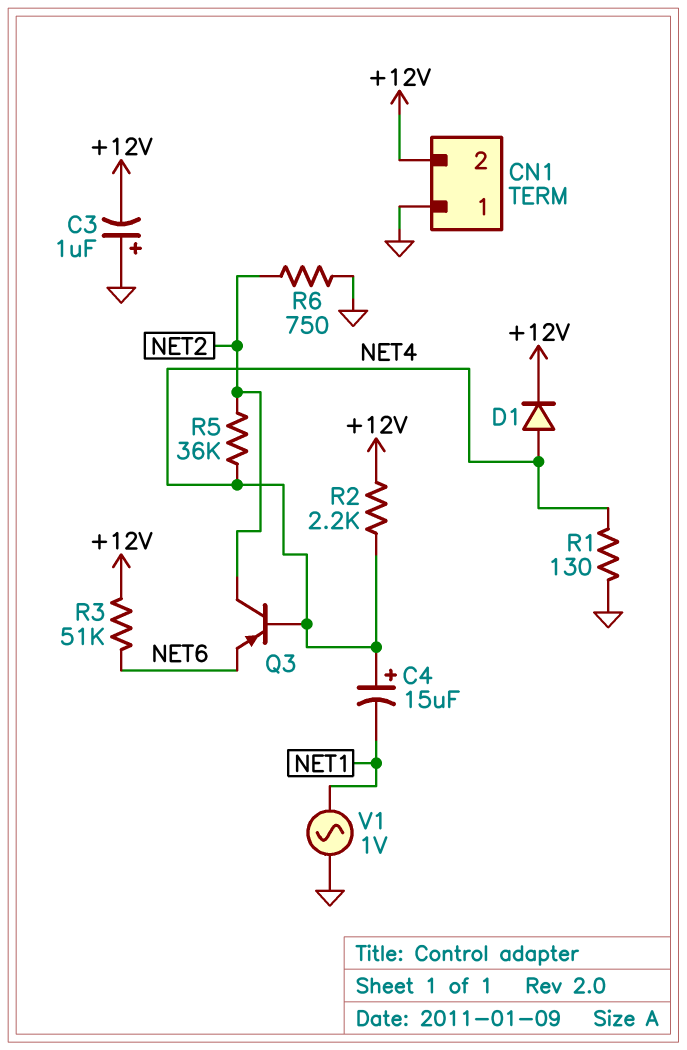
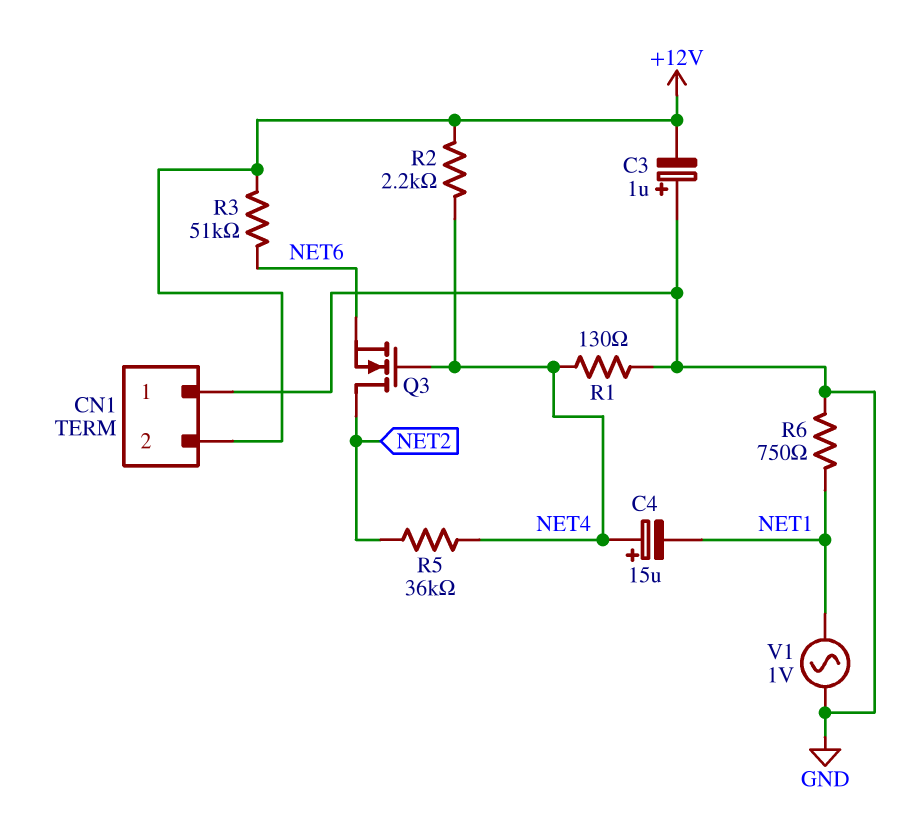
D1: diode (A NET4, K +12V) -> none
Q3: PNP (B NET4, C NET2, E NET6) -> NMOS (G NET4, D NET2, S NET6)
R6: 750 (GND, NET2) -> 750 (GND, NET1)

